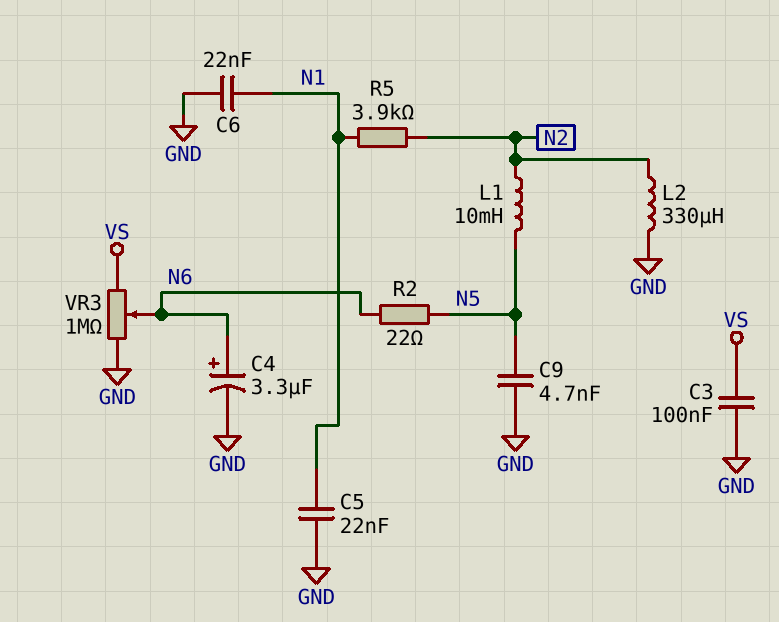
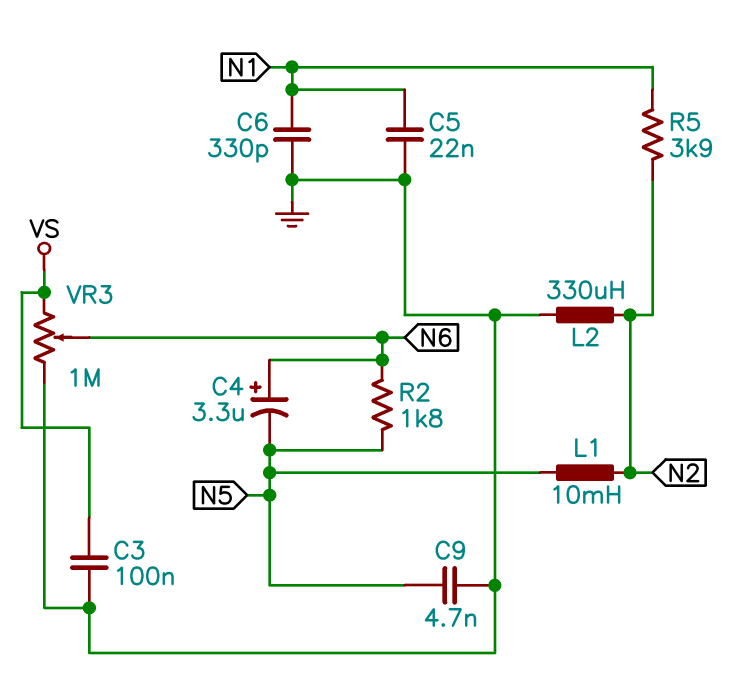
C4: 3.3uF (plus N6, minus GND) -> 3.3uF (plus N6, minus N5)
C6: 22nF (GND, N1) -> 330pF (GND, N1)
R2: 22 (N5, N6) -> 1.8k (N5, N6)

